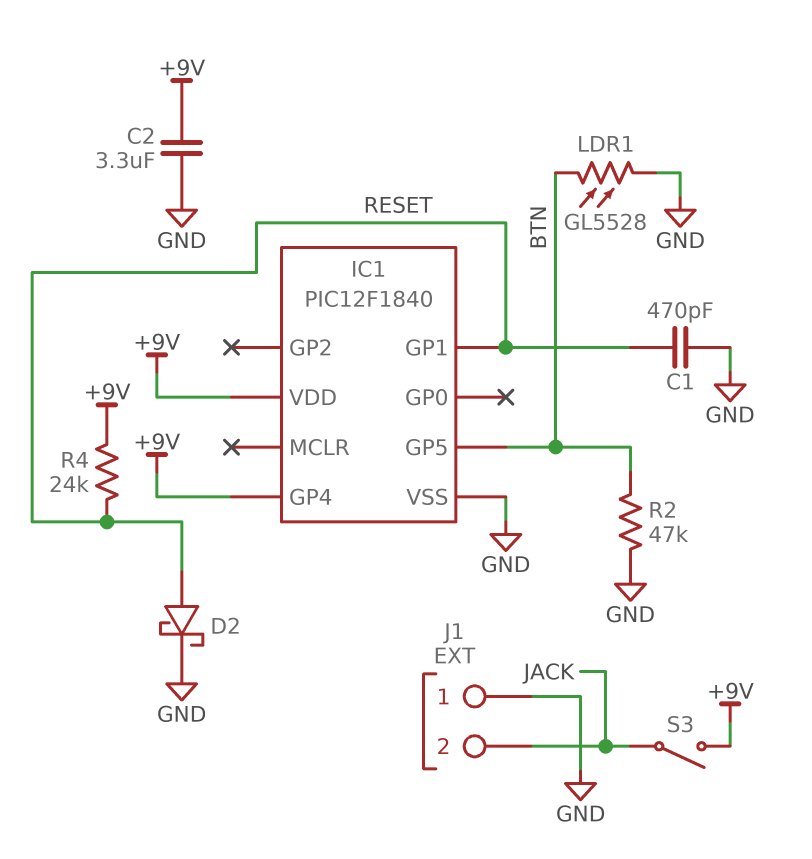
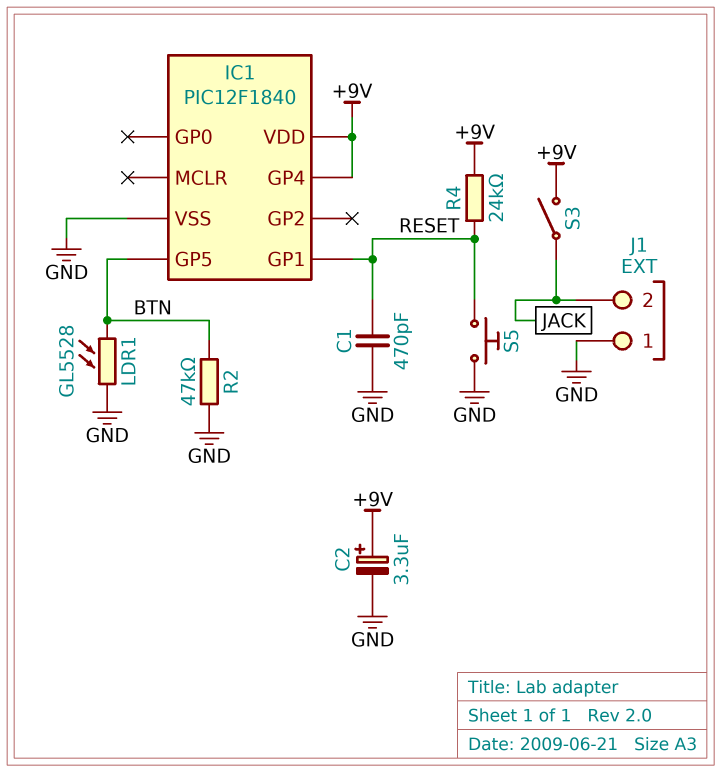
C2: 3.3uF (+9V, GND) -> 3.3uF (plus +9V, minus GND)
D2: schottky (A RESET, K GND) -> none
S5: none -> button (GND, RESET)

